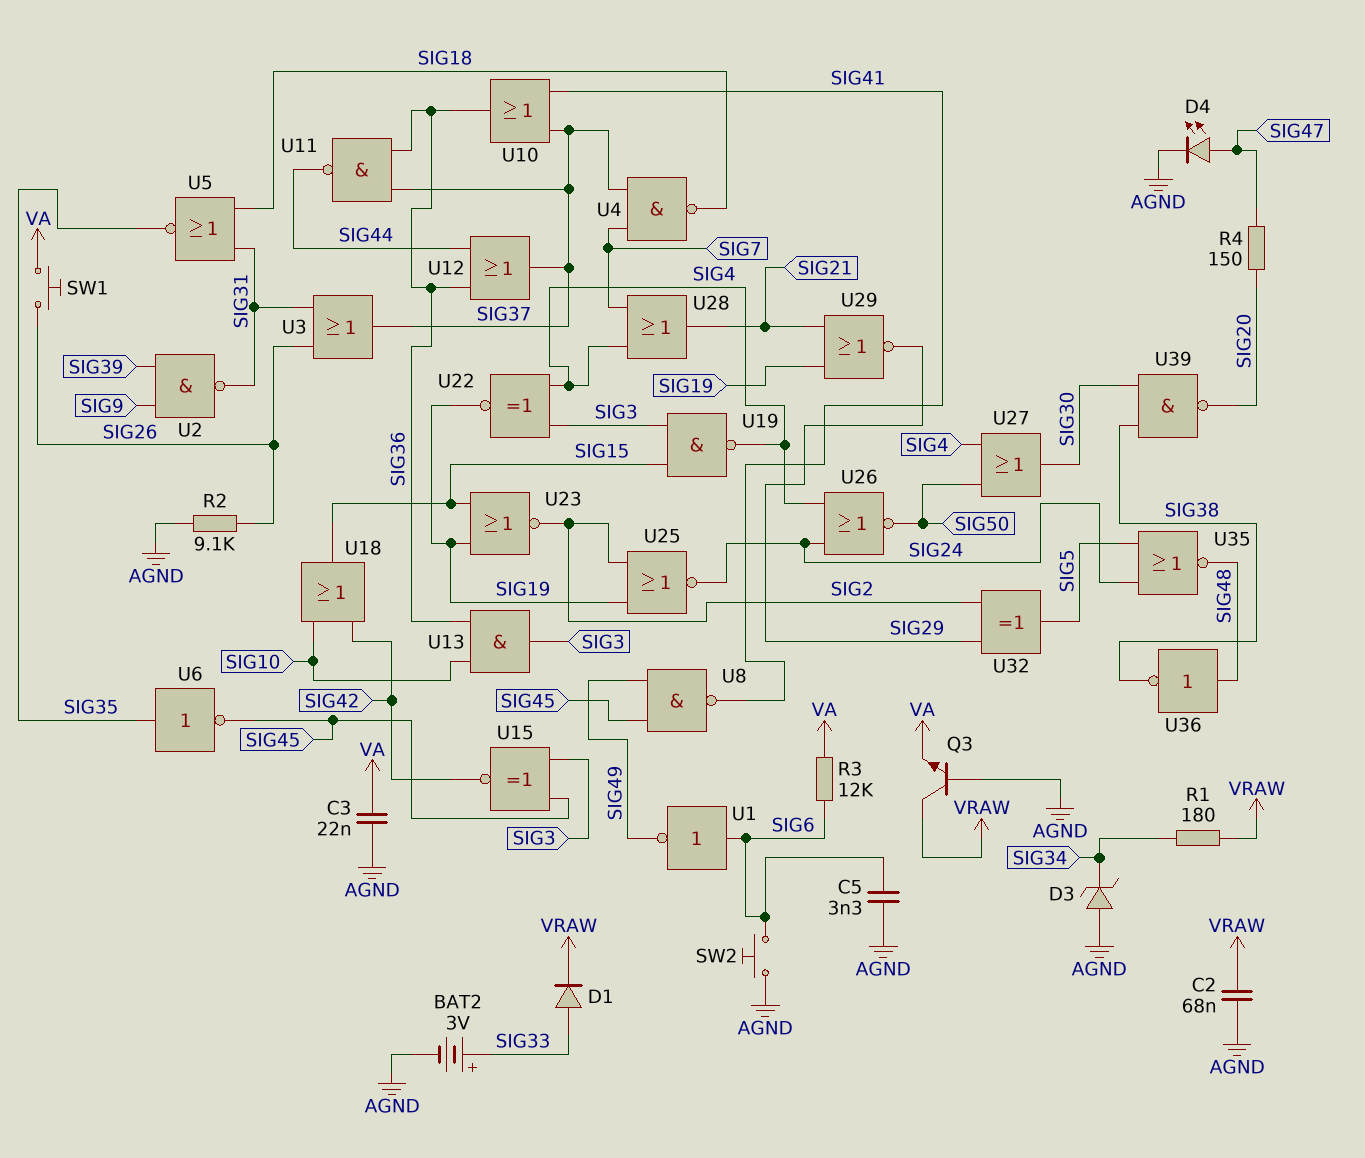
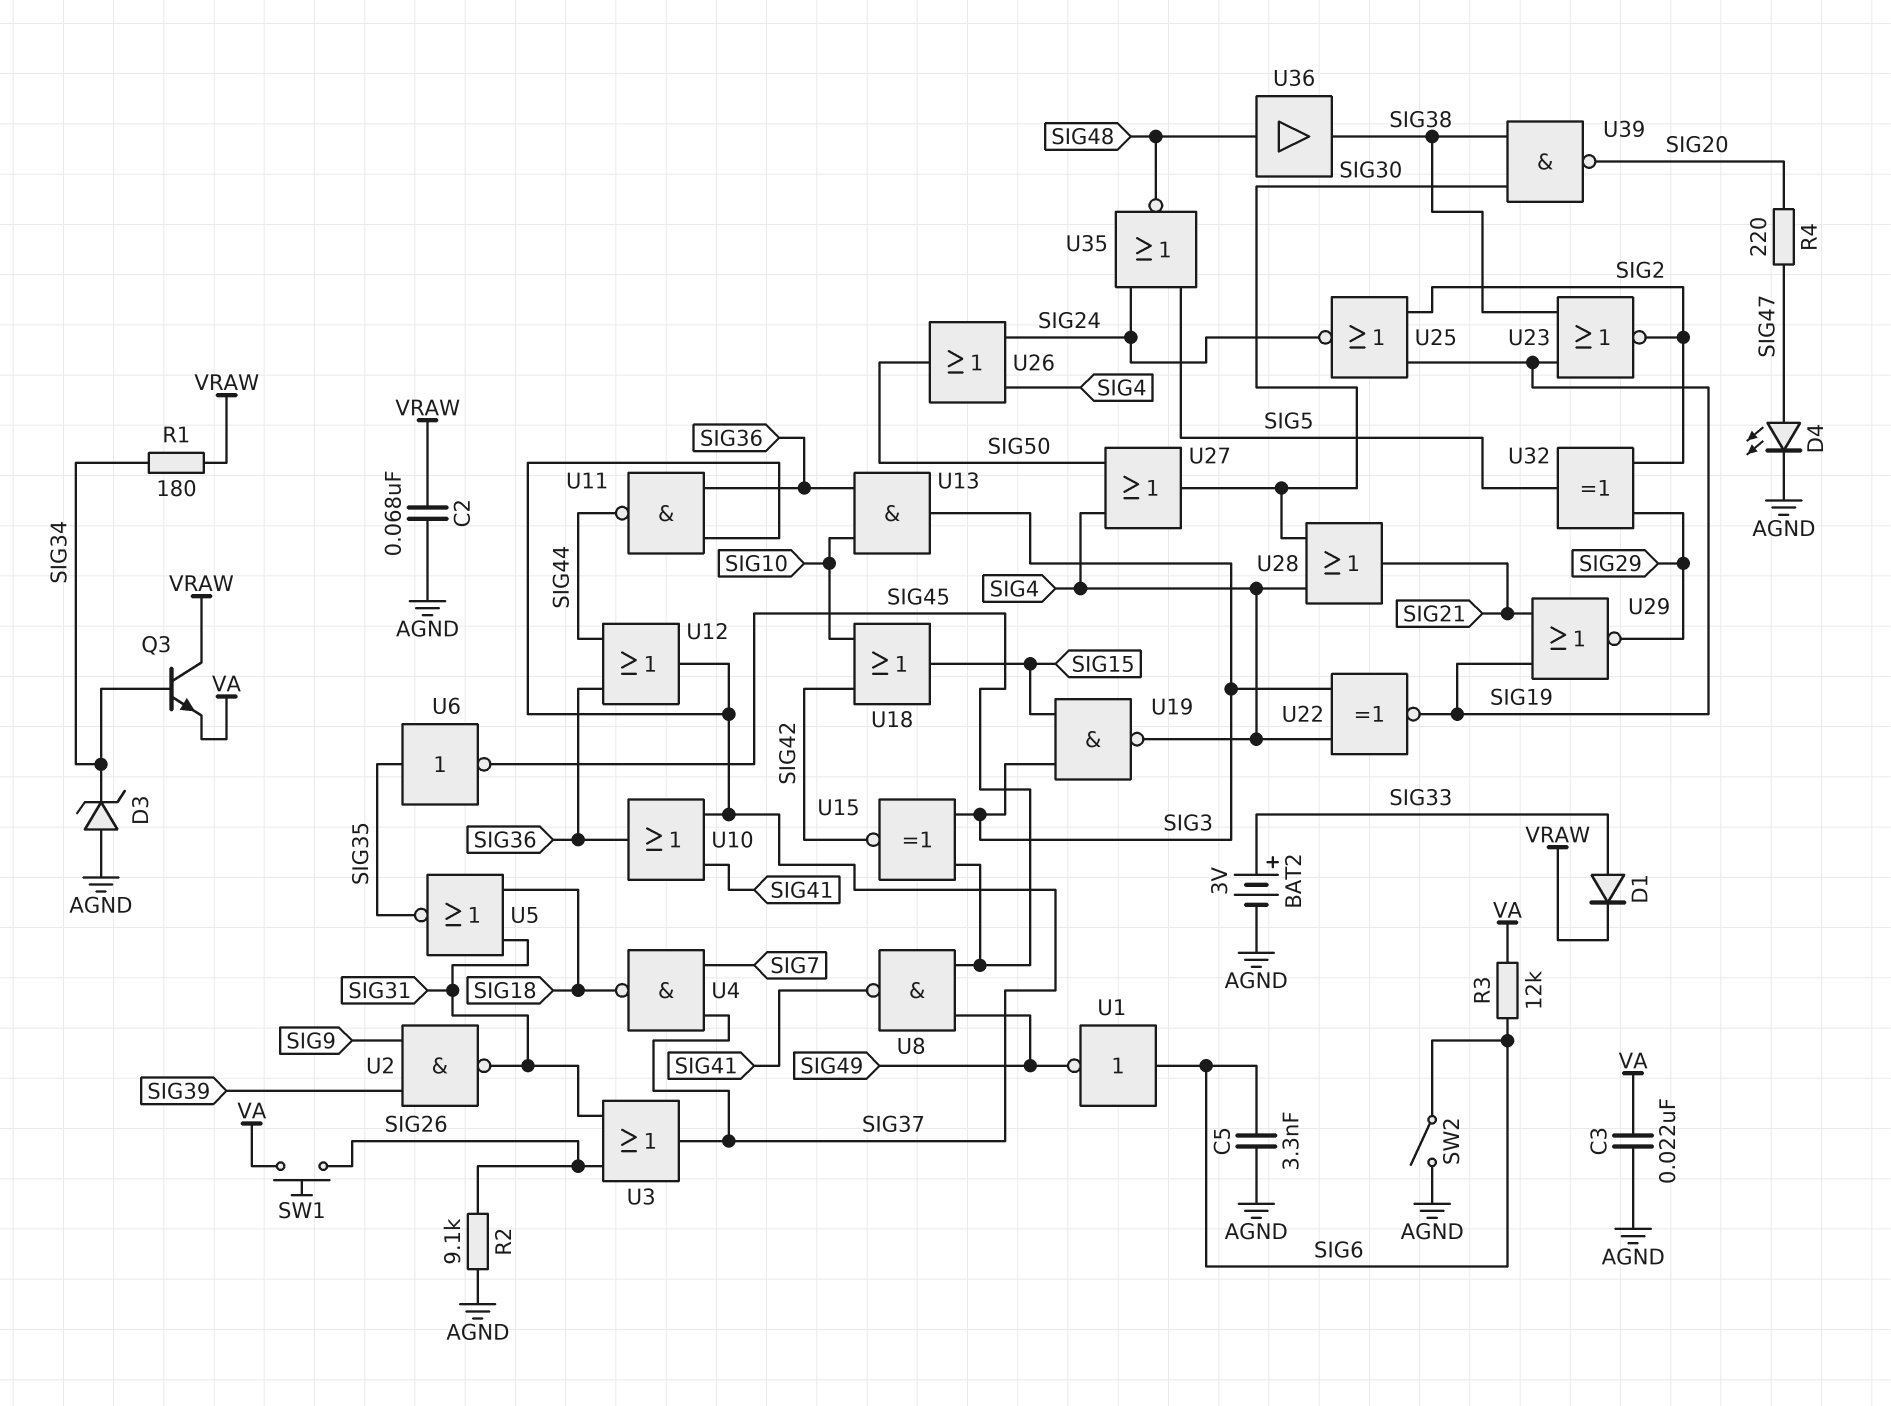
Q3: NPN (B AGND, C VRAW, E VA) -> NPN (B SIG34, C VRAW, E VA)
R4: 150 (SIG20, SIG47) -> 220 (SIG20, SIG47)
SW2: button (AGND, SIG6) -> switch (AGND, SIG6)
U23: NOR (in SIG15, in SIG19, out SIG2) -> NOR (in SIG19, in SIG38, out SIG2)
U26: NOR (in SIG4, in SIG24, out SIG50) -> OR (in SIG4, in SIG24, out SIG50)
U28: OR (in SIG4, in SIG7, out SIG21) -> OR (in SIG4, in SIG30, out SIG21)
U36: NOT (in SIG48, out SIG38) -> buffer (in SIG48, out SIG38)

